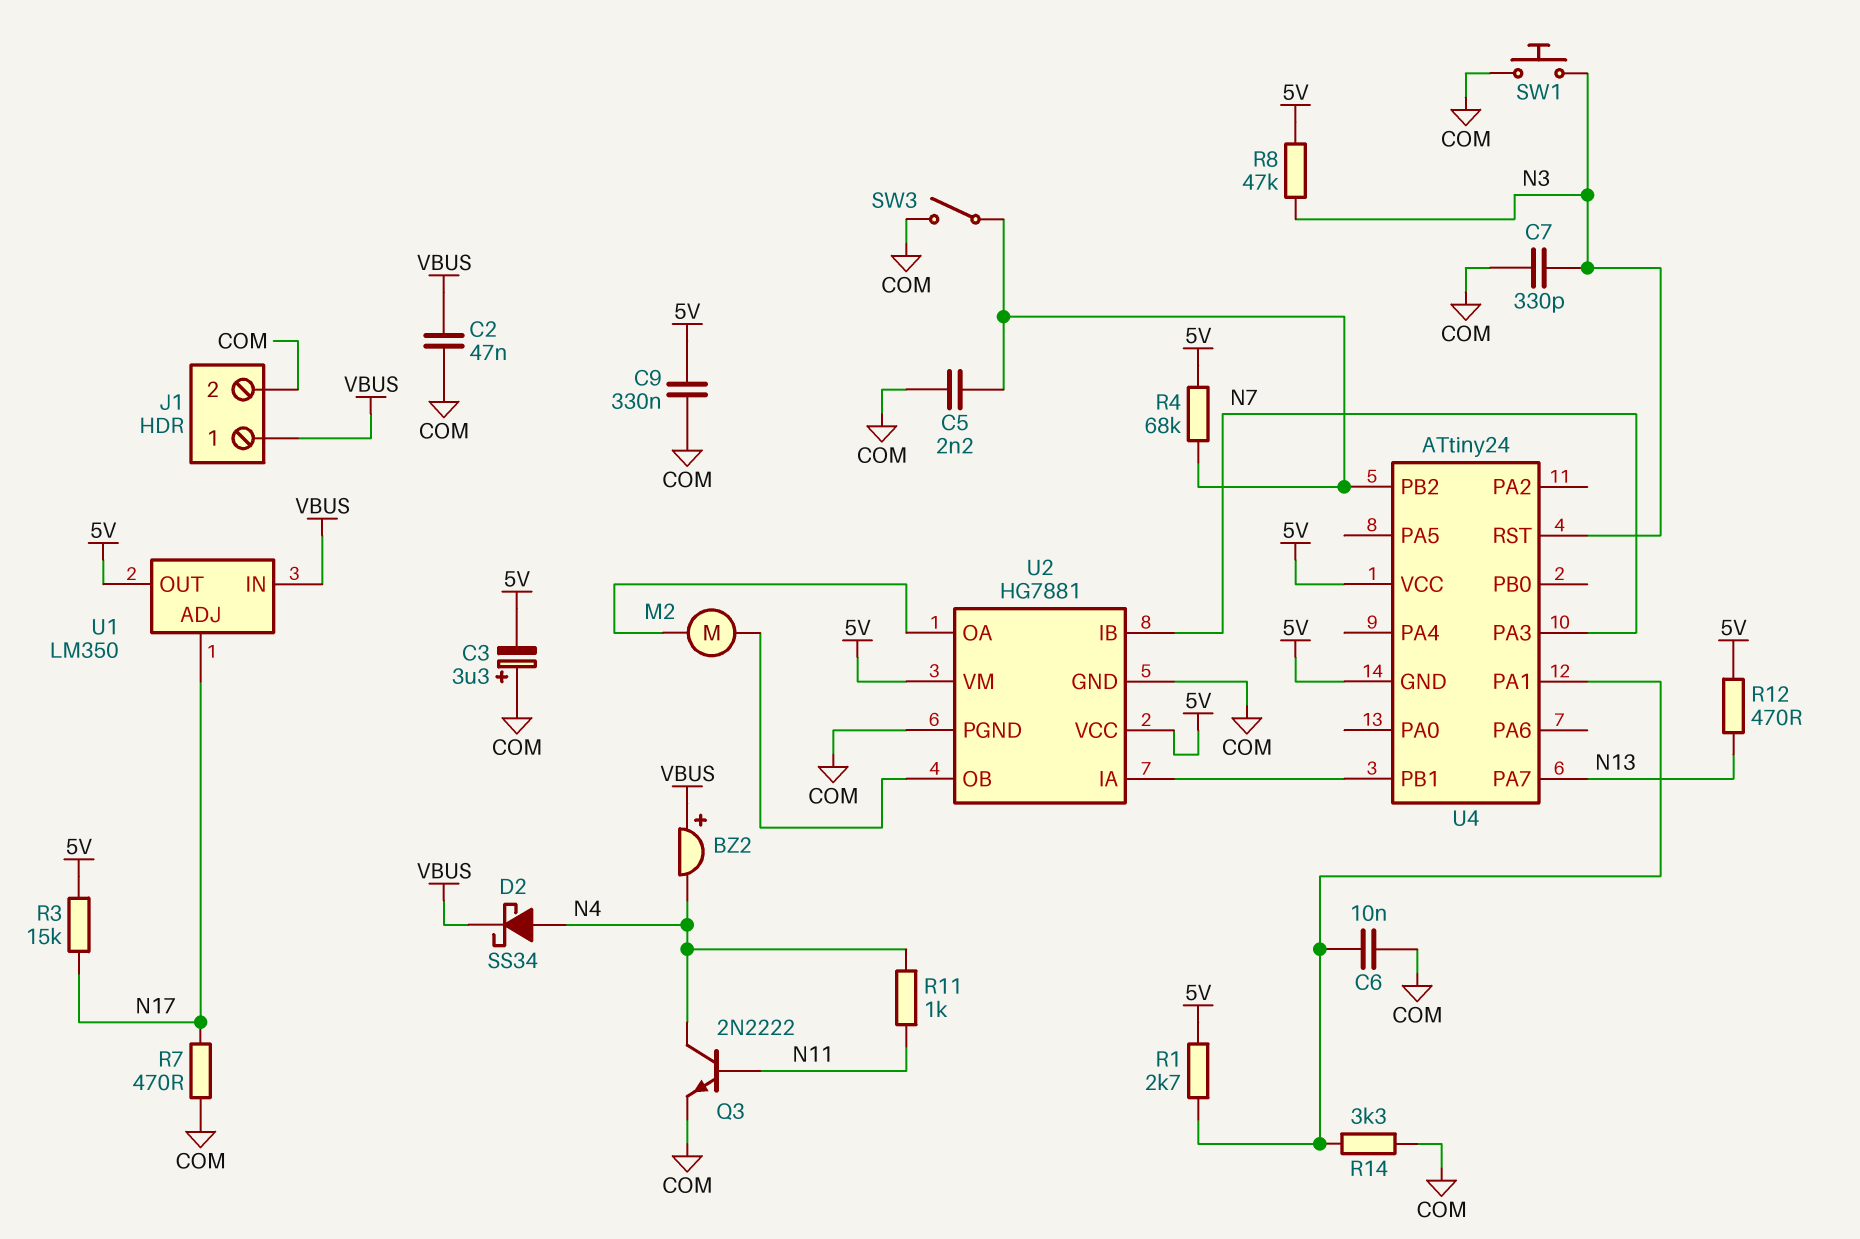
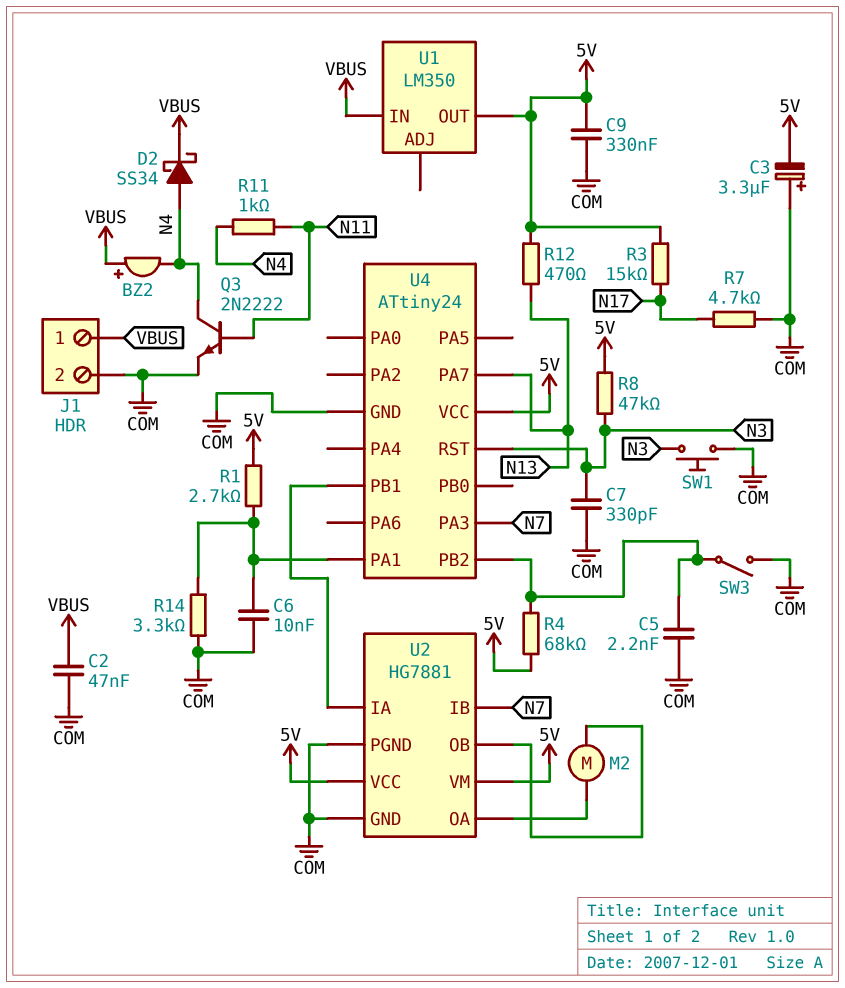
R7: 470 (COM, N17) -> 4.7k (COM, N17)
U1 pin ADJ: N17 -> none
U4 pin GND: 5V -> COM

